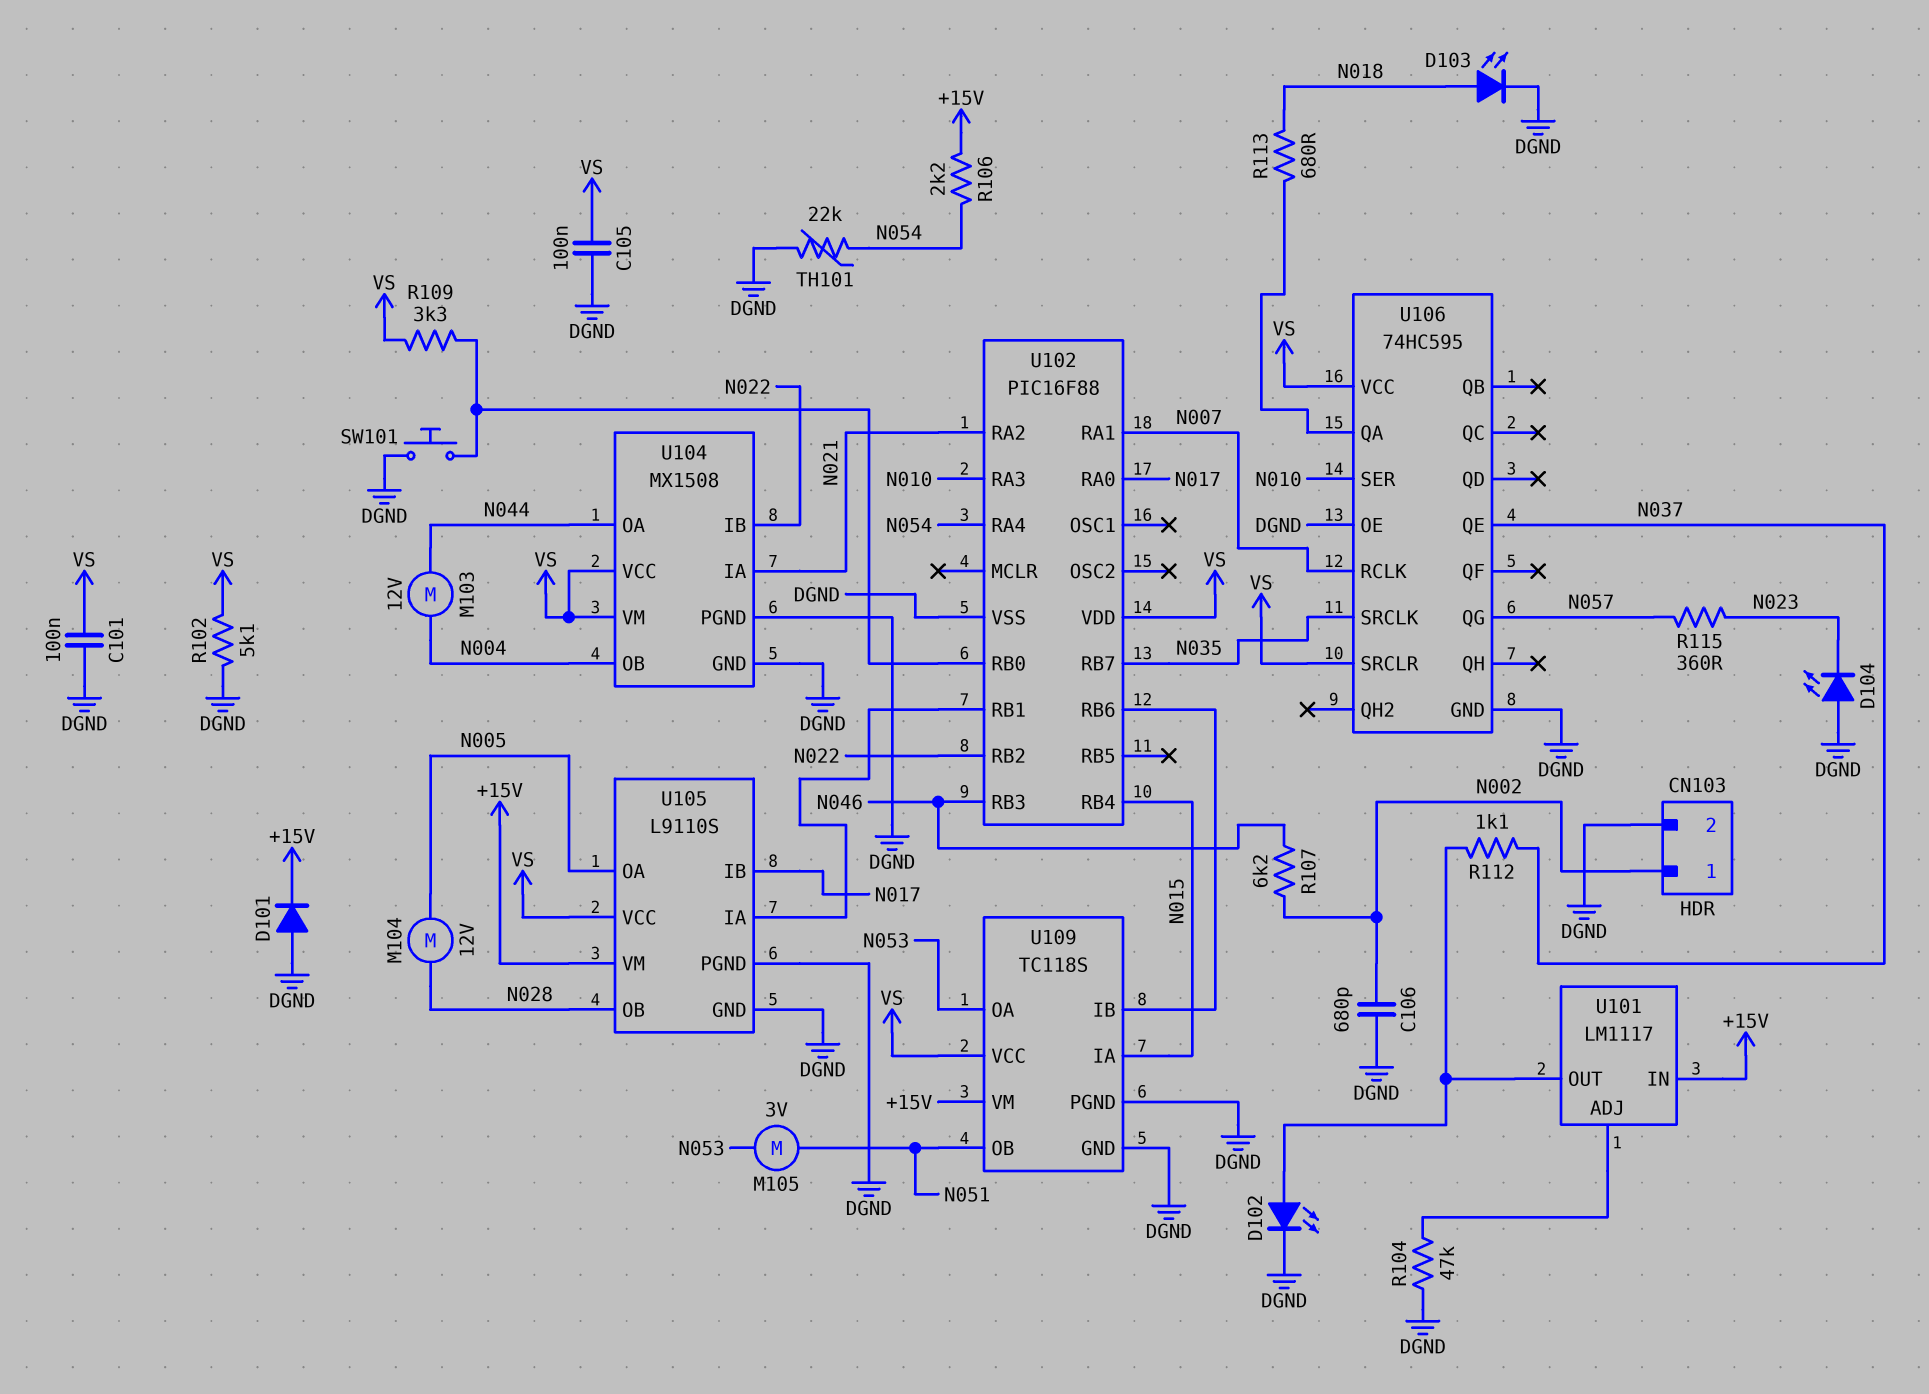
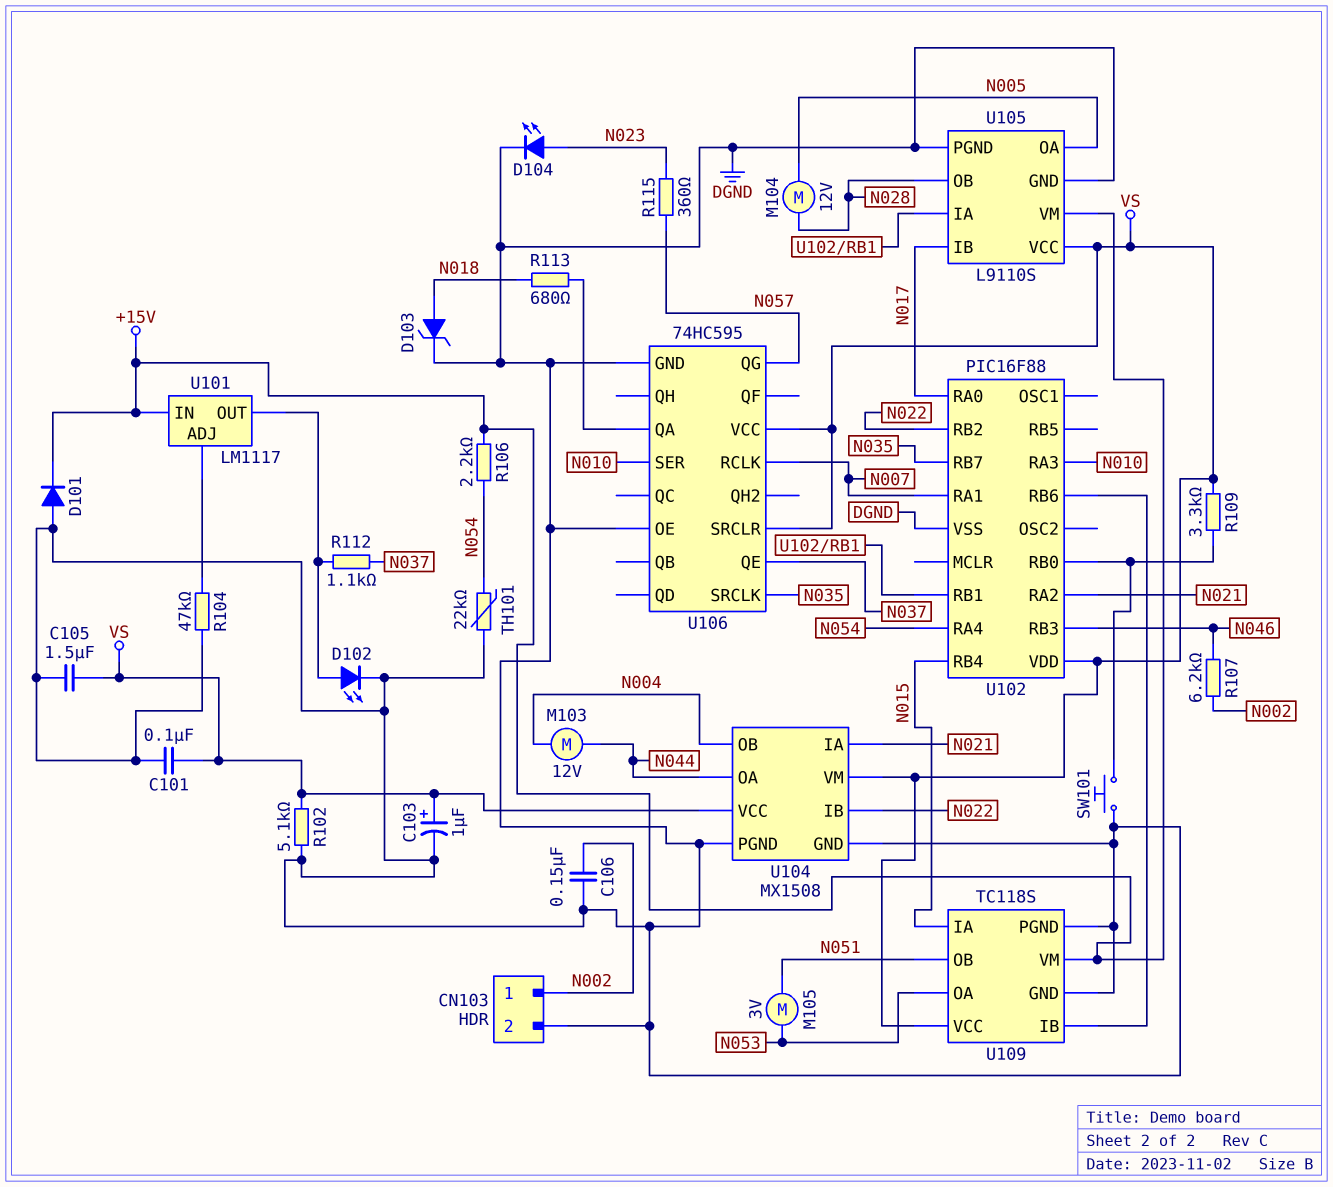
C103: none -> 1uF (plus VS, minus DGND)
C105: 100nF (DGND, VS) -> 1.5uF (DGND, VS)
C106: 680pF (DGND, N002) -> 150nF (DGND, N002)
D103: LED (A N018, K DGND) -> zener (A N018, K DGND)
D104: LED (A DGND, K N023) -> LED (A N023, K DGND)

